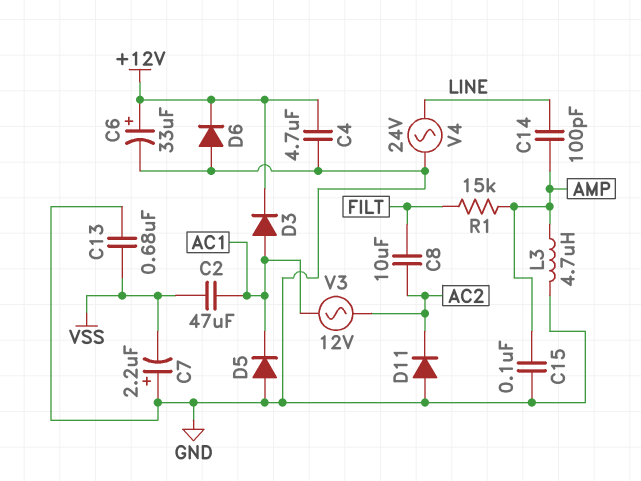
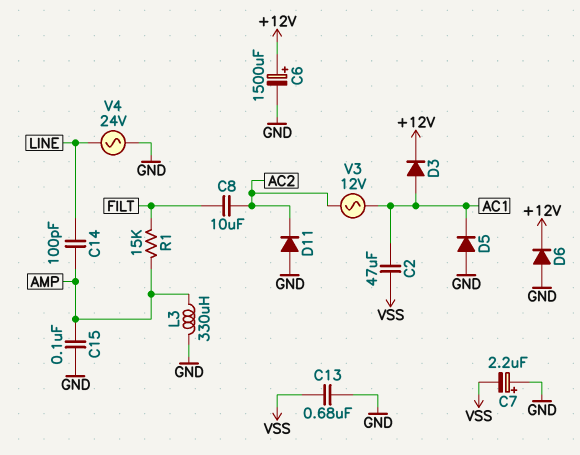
C4: 4.7uF (+12V, GND) -> none
C6: 33uF (plus +12V, minus GND) -> 1500uF (plus +12V, minus GND)
L3: 4.7uH (AMP, GND) -> 330uH (AMP, GND)

